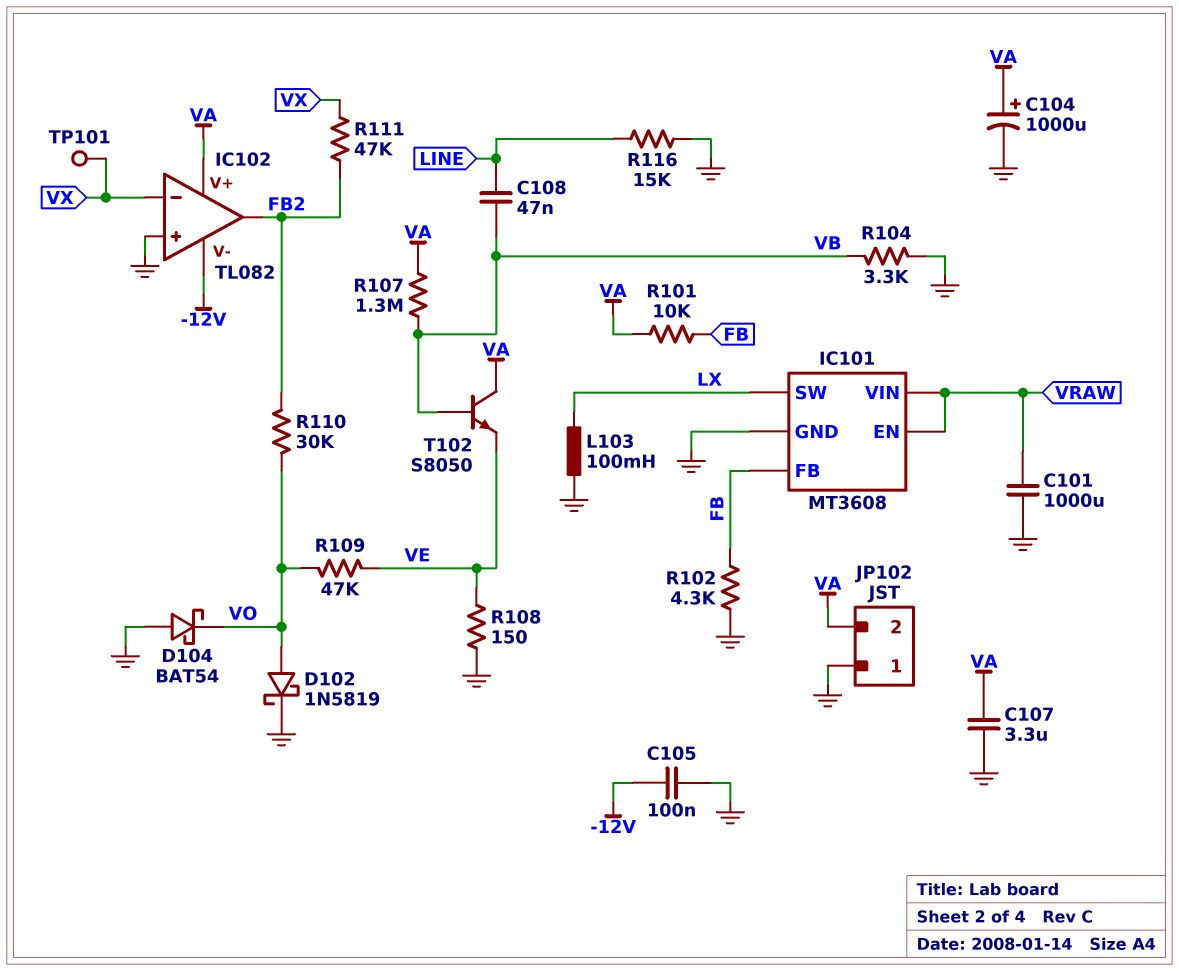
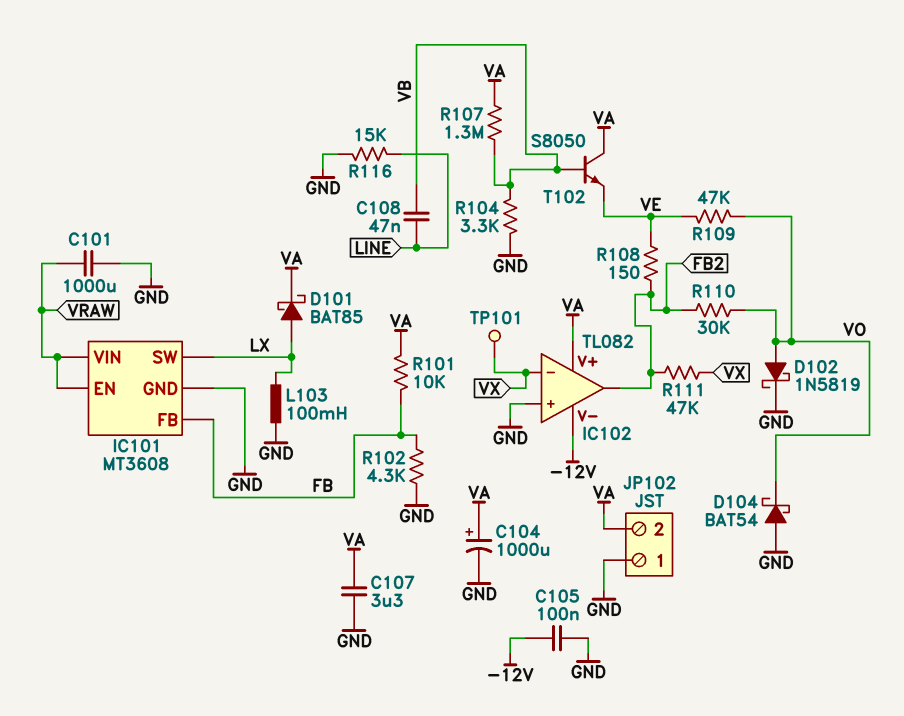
D101: none -> schottky BAT85 (A LX, K VA)
R108: 150 (GND, VE) -> 150 (FB2, VE)

